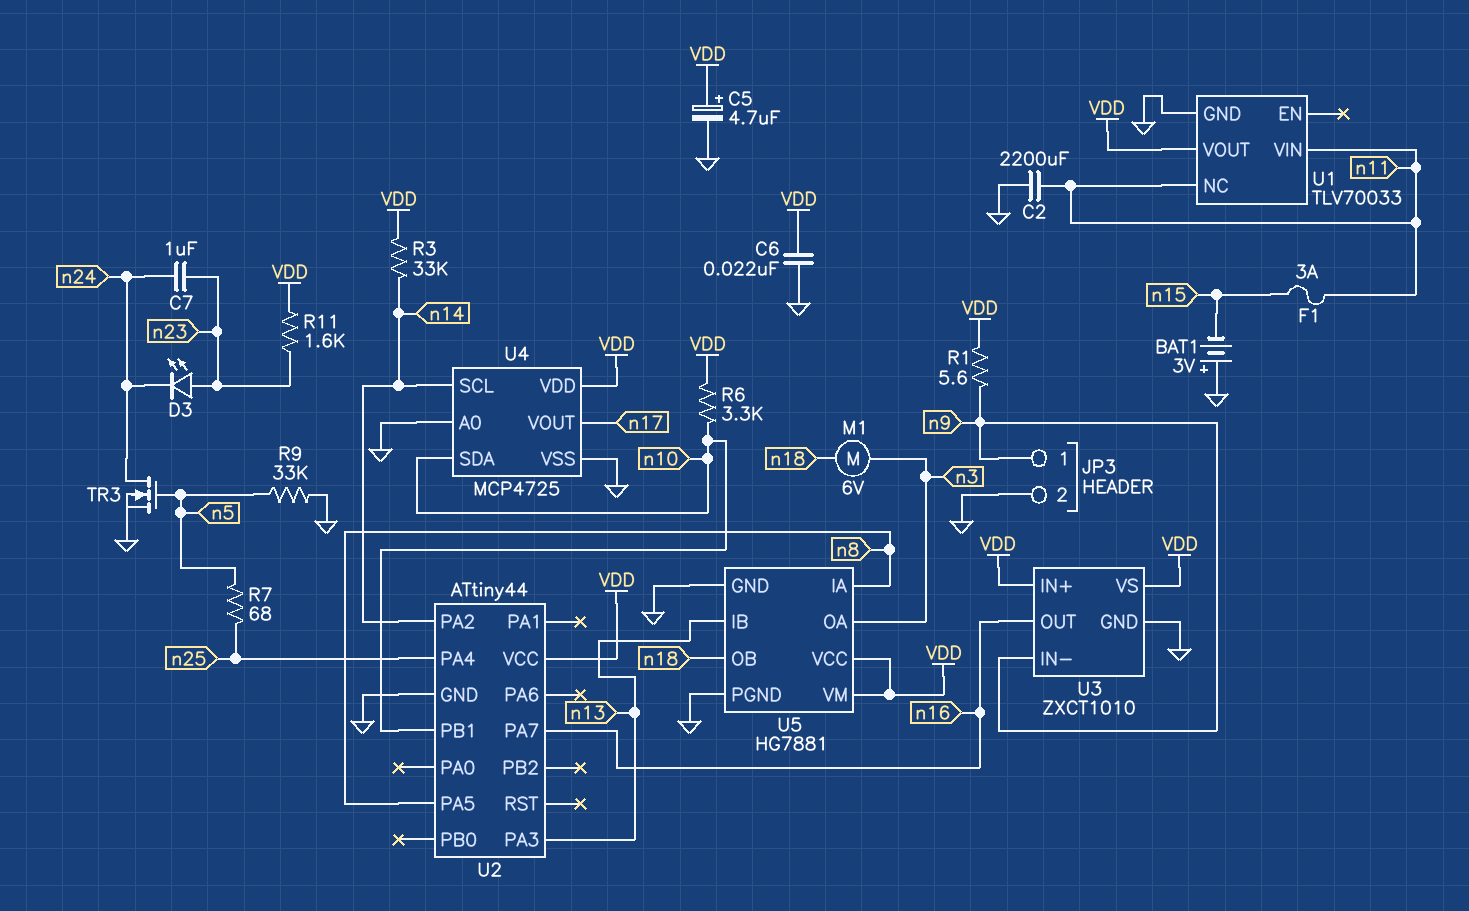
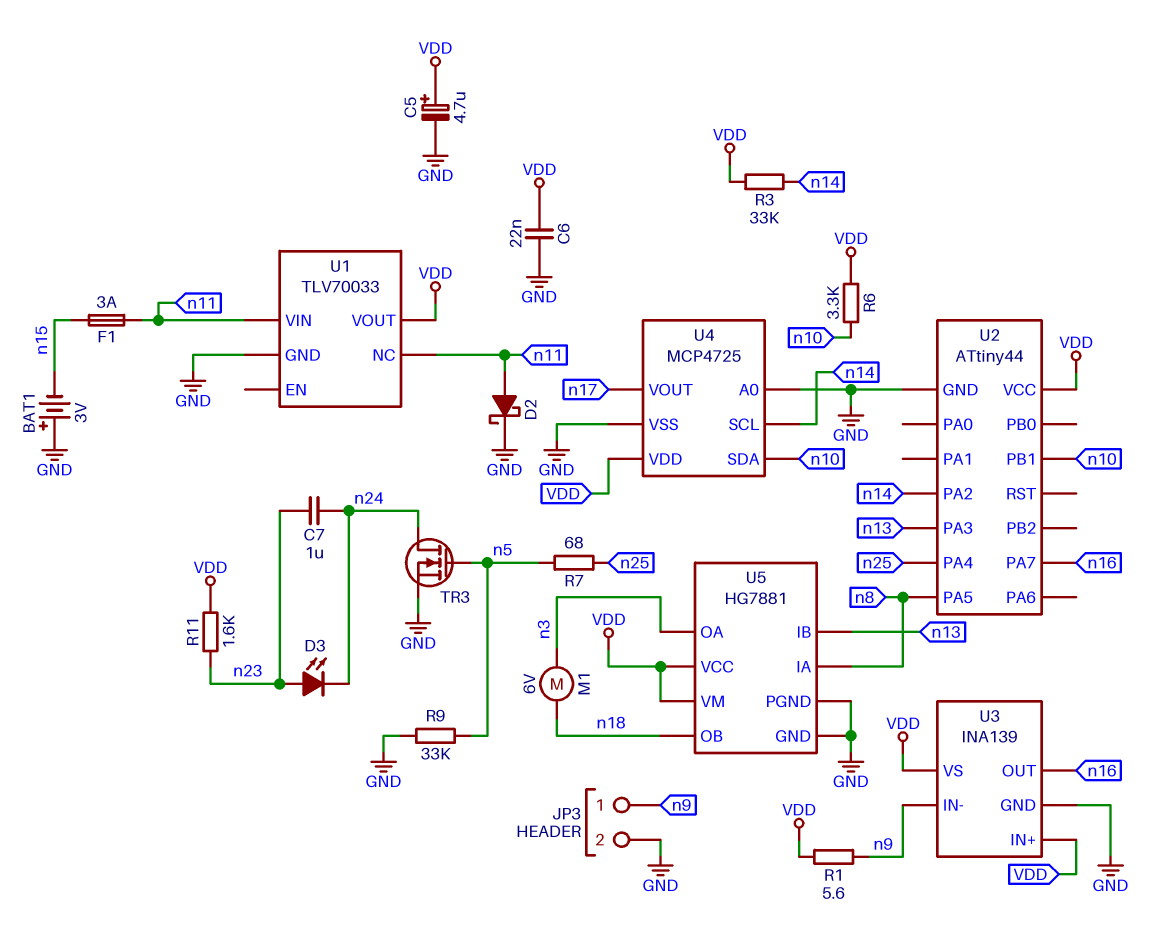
C2: 2200uF (GND, n11) -> none
D2: none -> schottky (A n11, K GND)
U3: ZXCT1010 -> INA139

